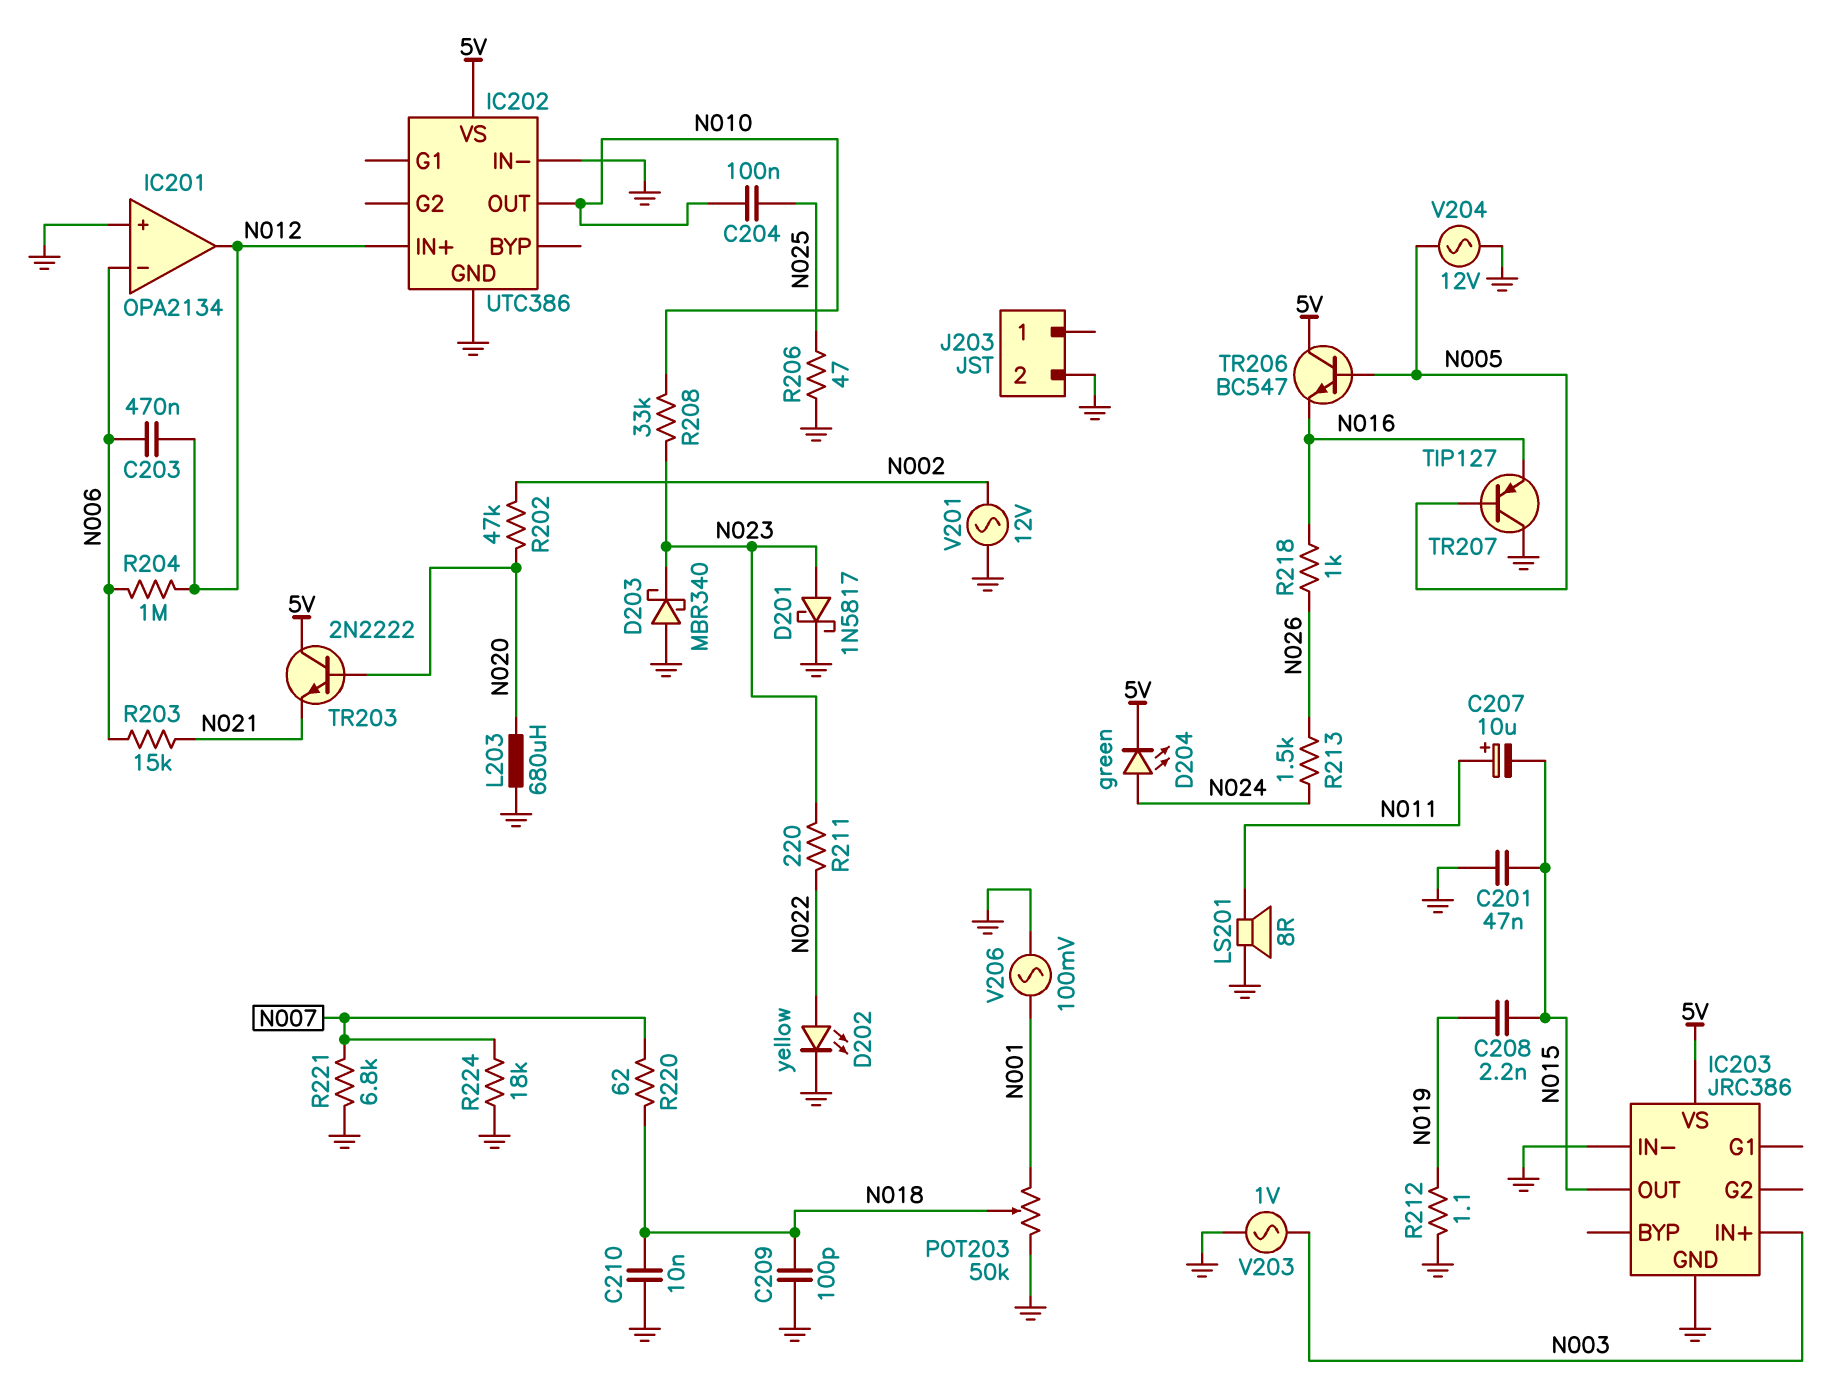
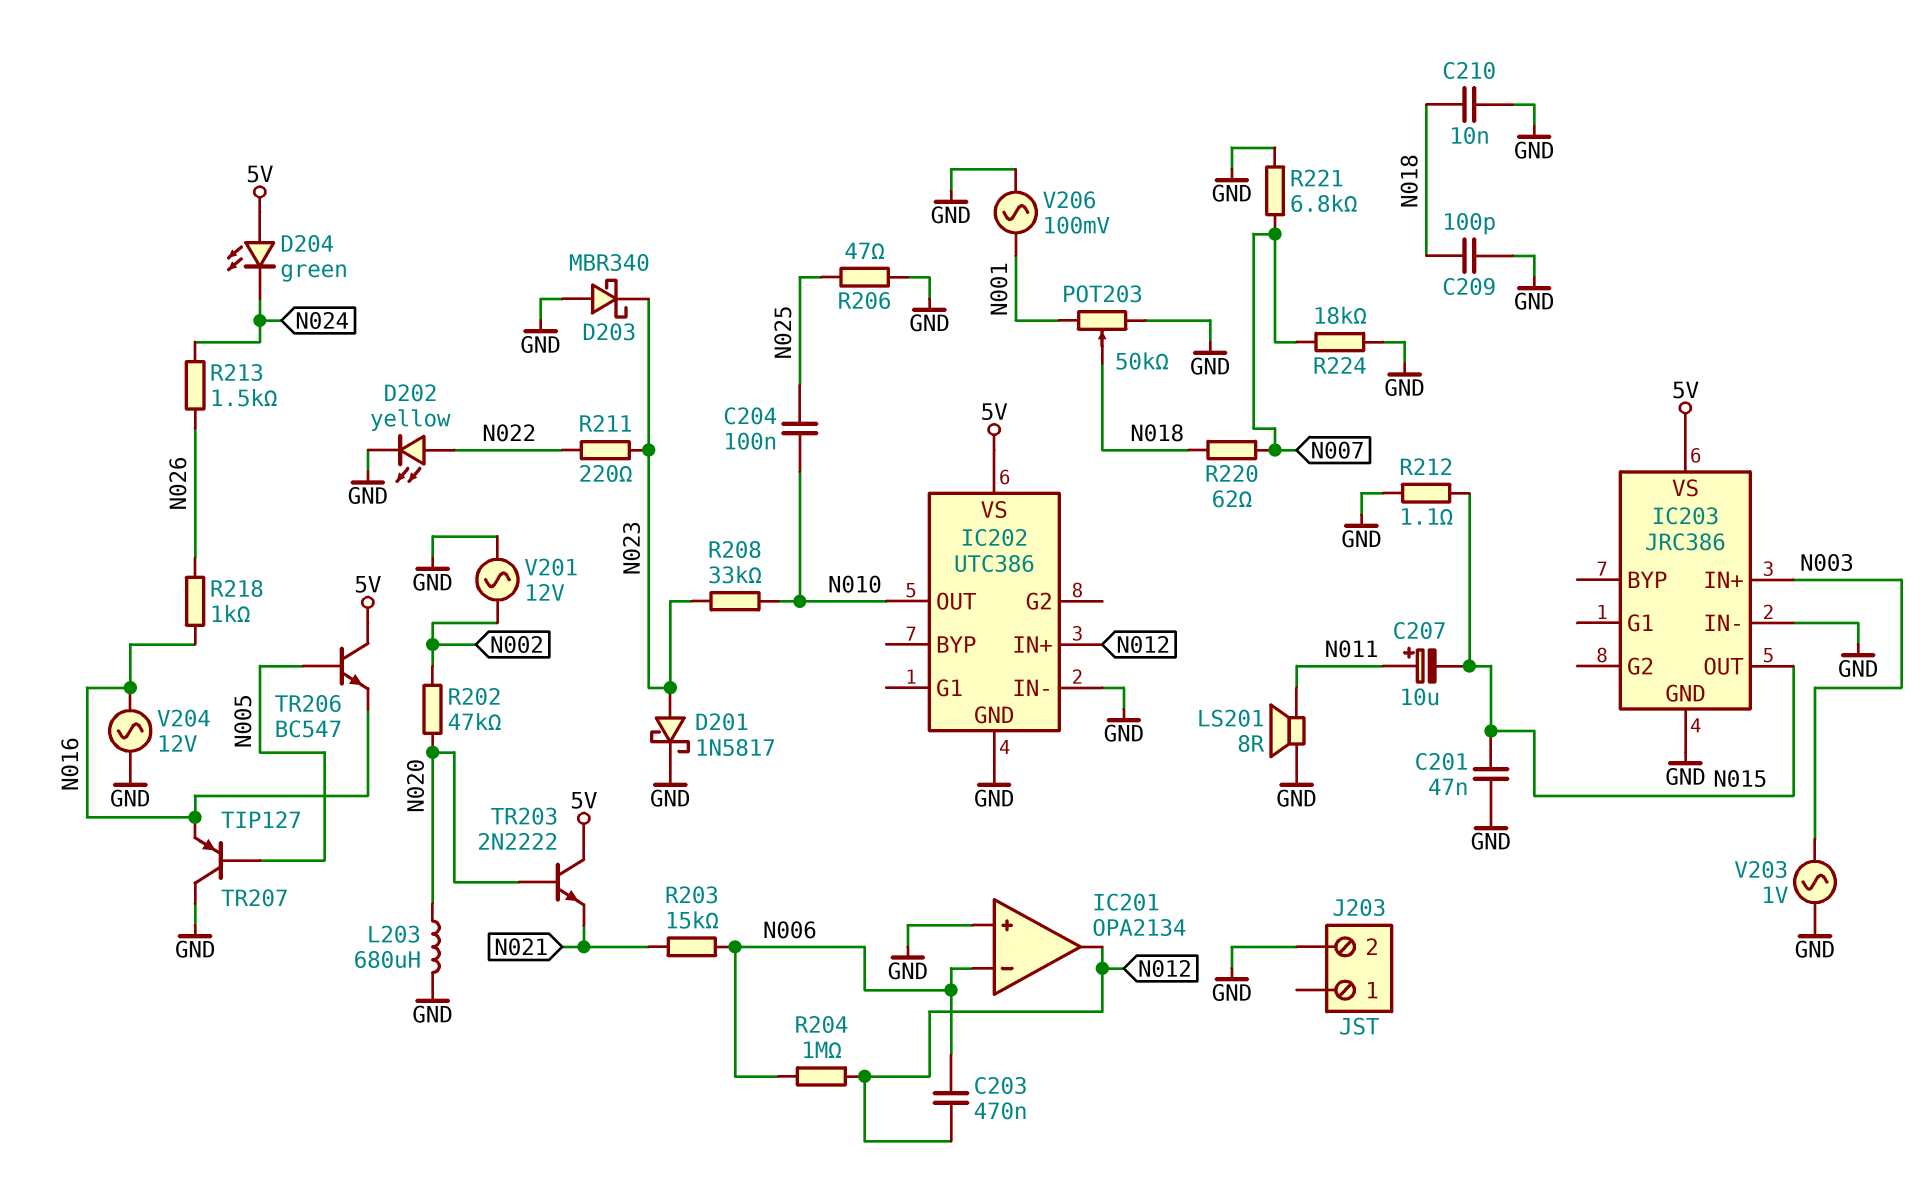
C208: 2.2nF (N015, N019) -> none
D204: LED green (A N024, K 5V) -> LED green (A 5V, K N024)
R212: 1.1 (GND, N019) -> 1.1 (GND, N015)
V204: AC 12V (GND, N005) -> AC 12V (GND, N016)

